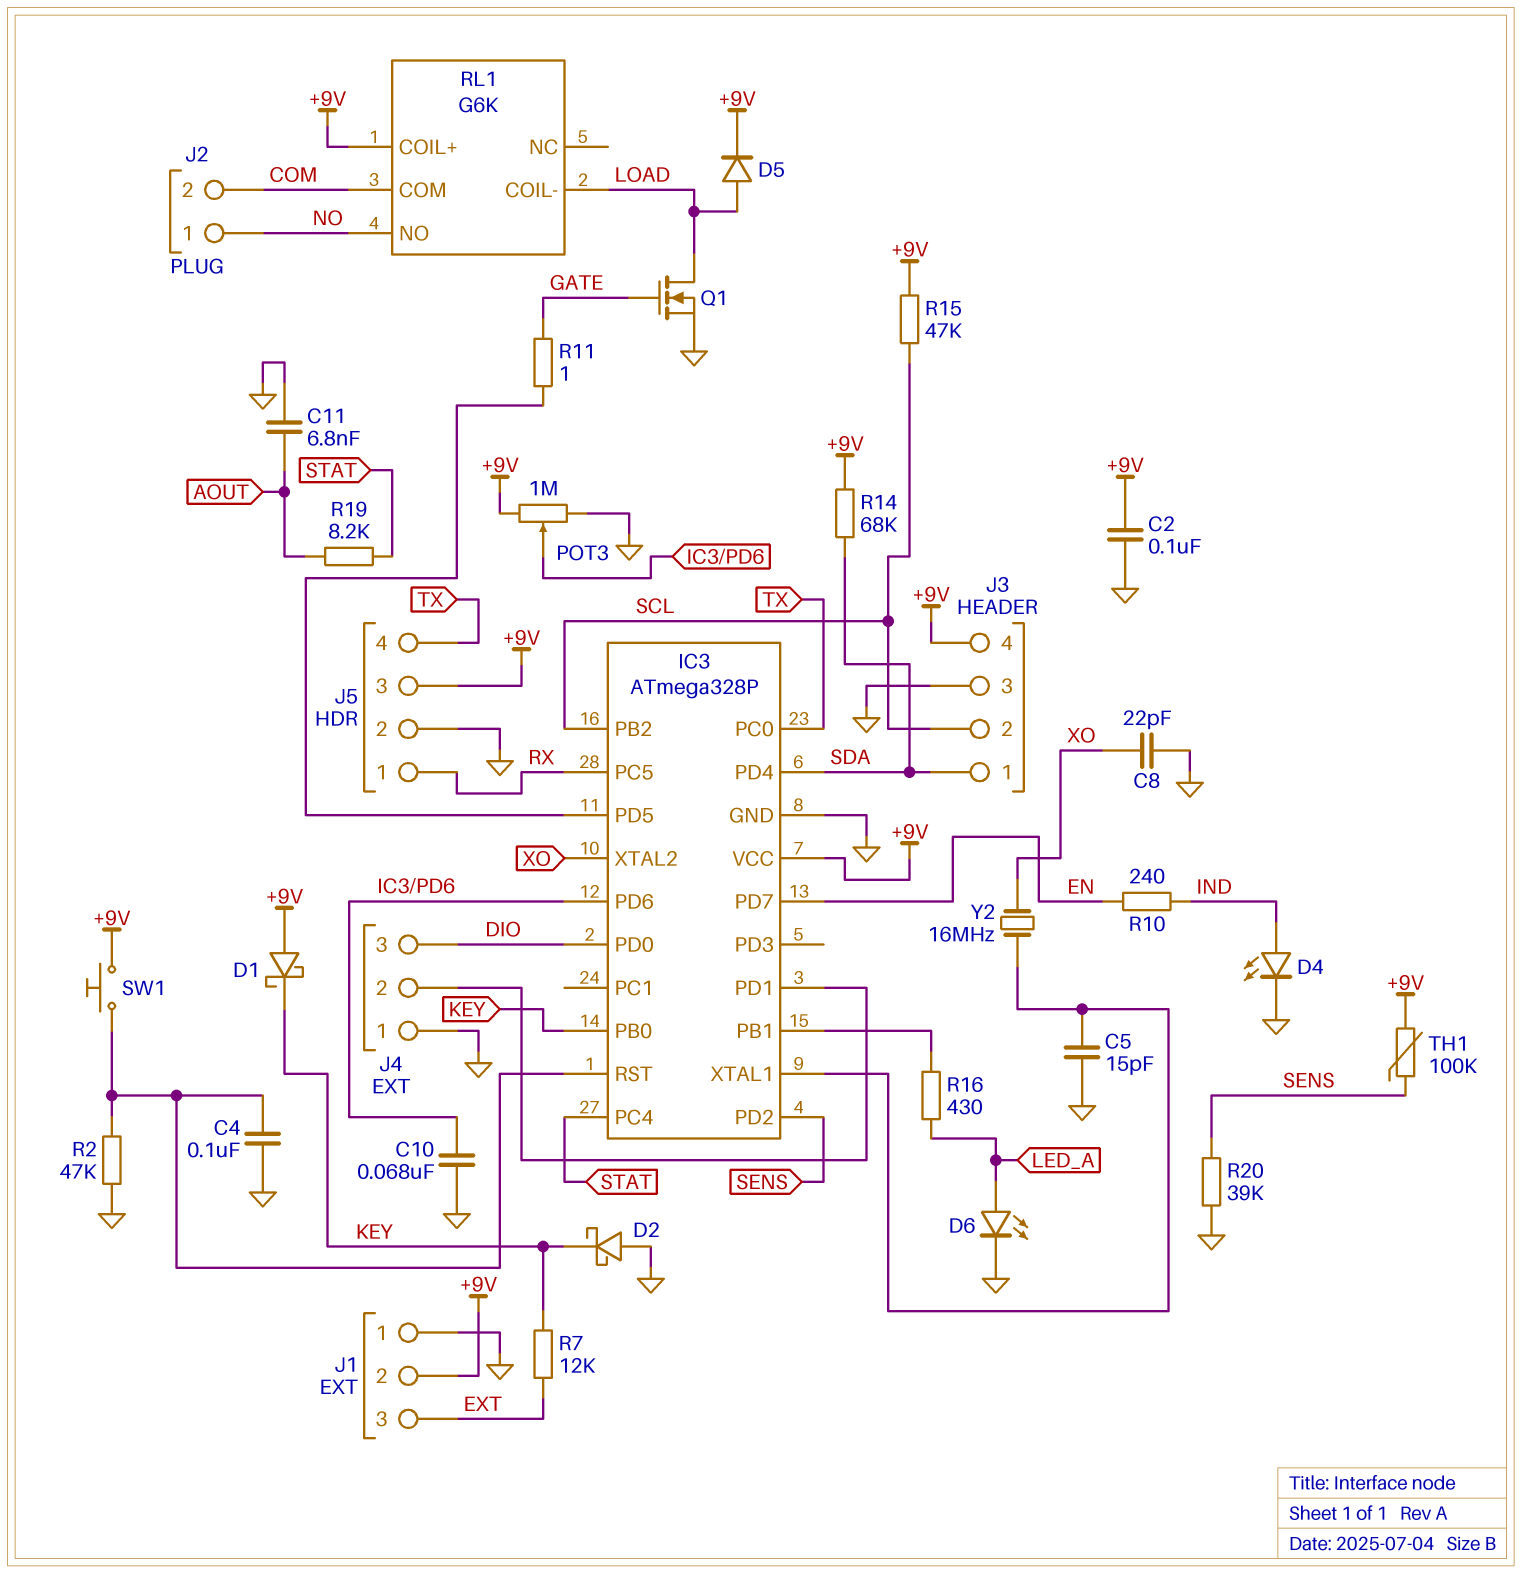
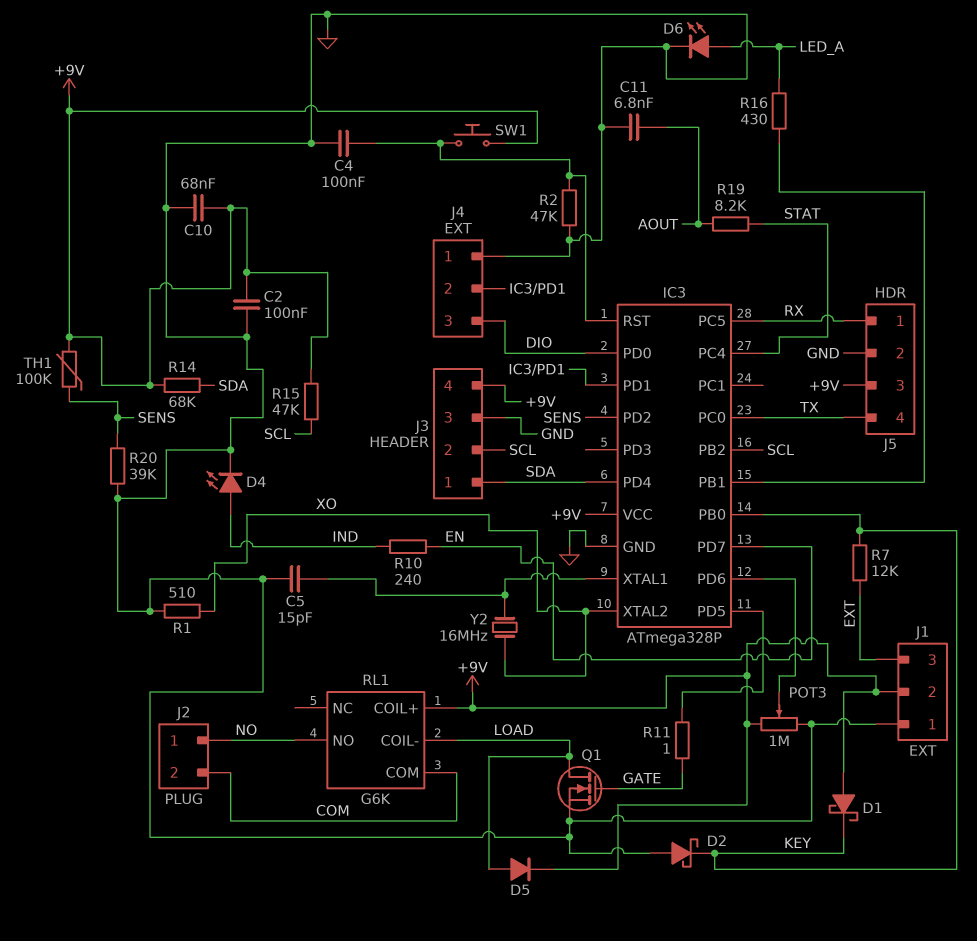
C8: 22pF (GND, XO) -> none
C10: 68nF (GND, IC3/PD6) -> 68nF (+9V, GND)
R1: none -> 510 (GND, XO)

